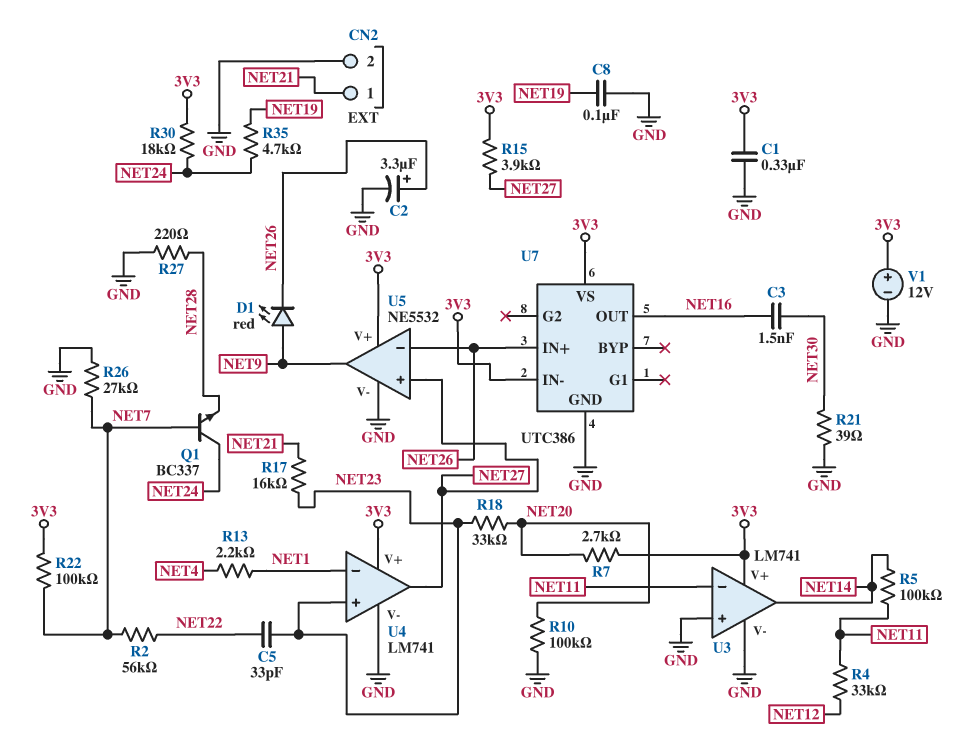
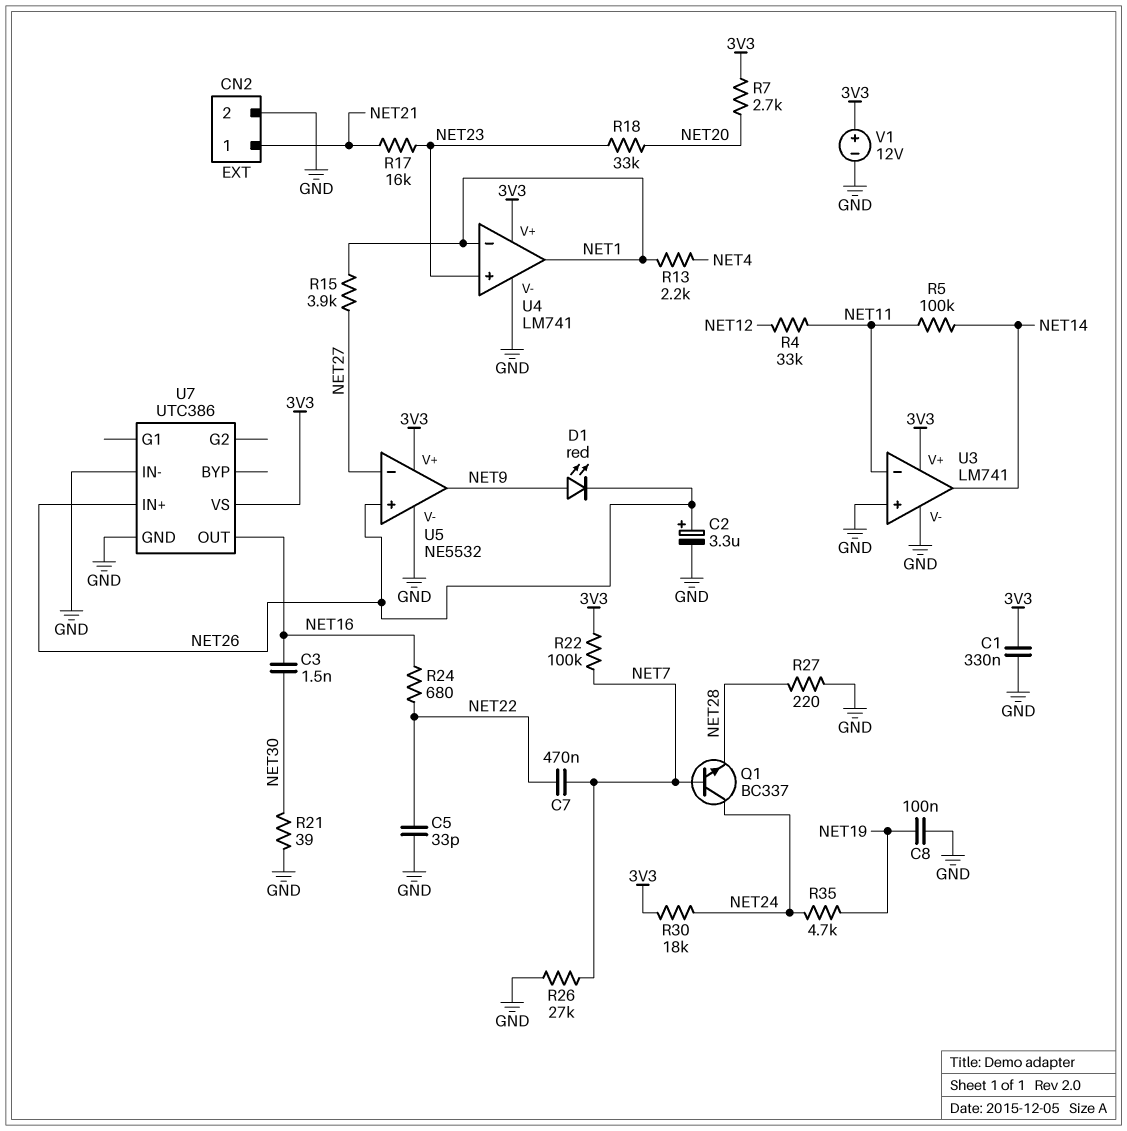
C5: 33pF (NET22, NET23) -> 33pF (GND, NET22)
C7: none -> 470nF (NET7, NET22)
R2: 56k (NET7, NET22) -> none
R10: 100k (GND, NET20) -> none
R15: 3.9k (3V3, NET27) -> 3.9k (NET1, NET27)
R24: none -> 680 (NET16, NET22)
U4 pin out: NET27 -> NET1
U5 pin in+: NET27 -> NET26
U5 pin in-: NET26 -> NET27
U7 pin IN-: 3V3 -> GND

